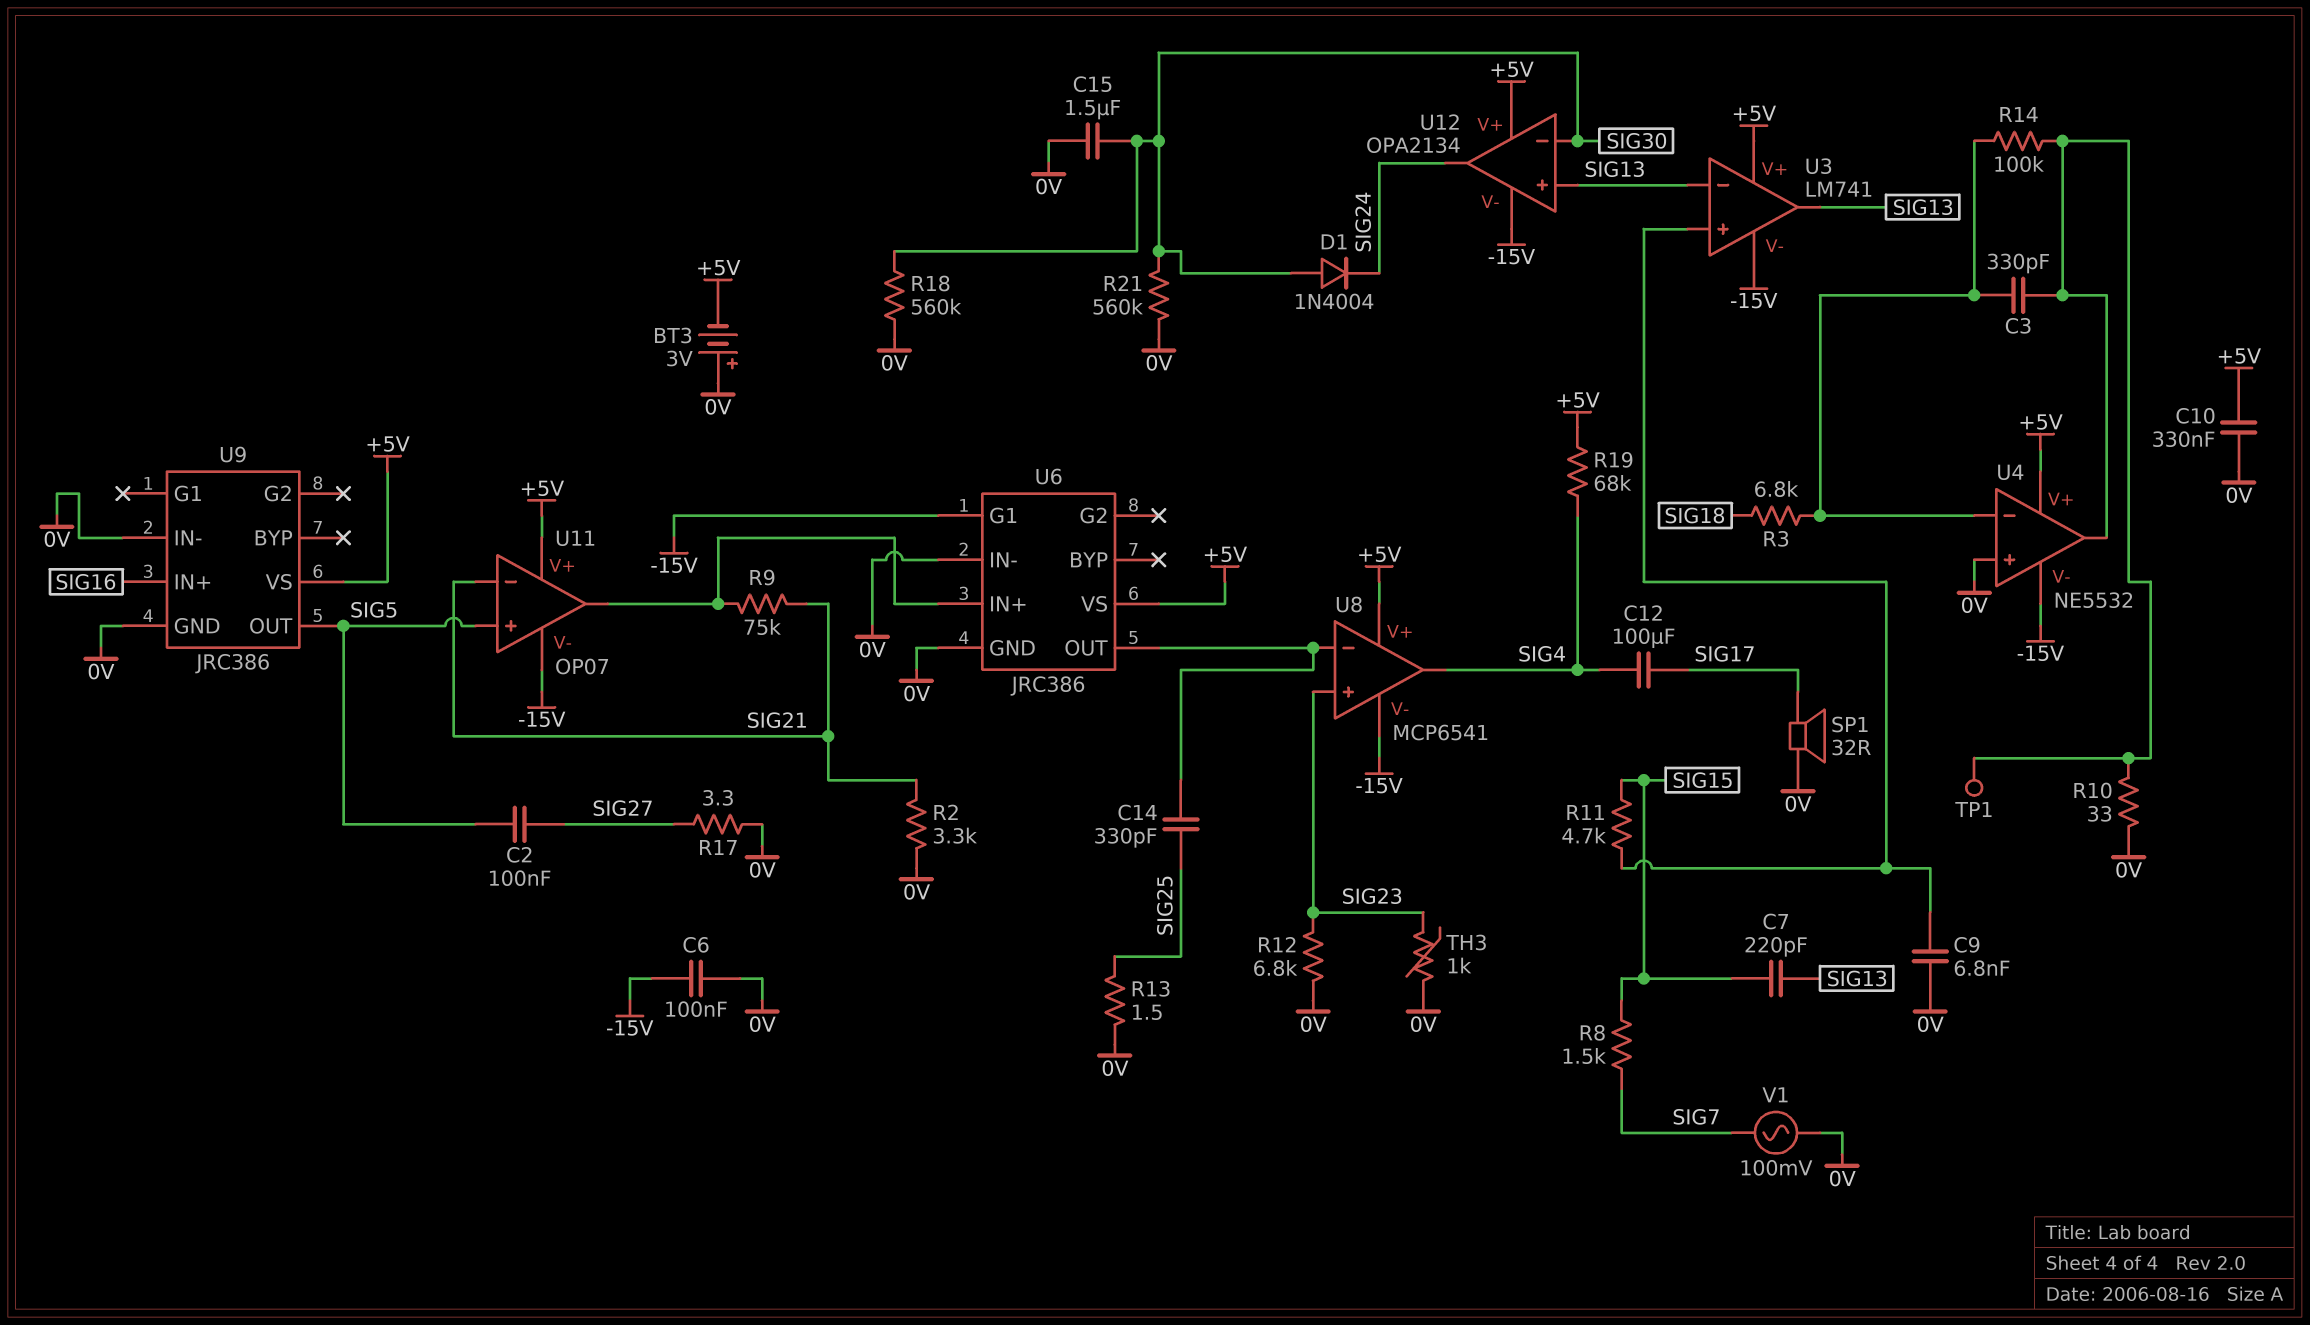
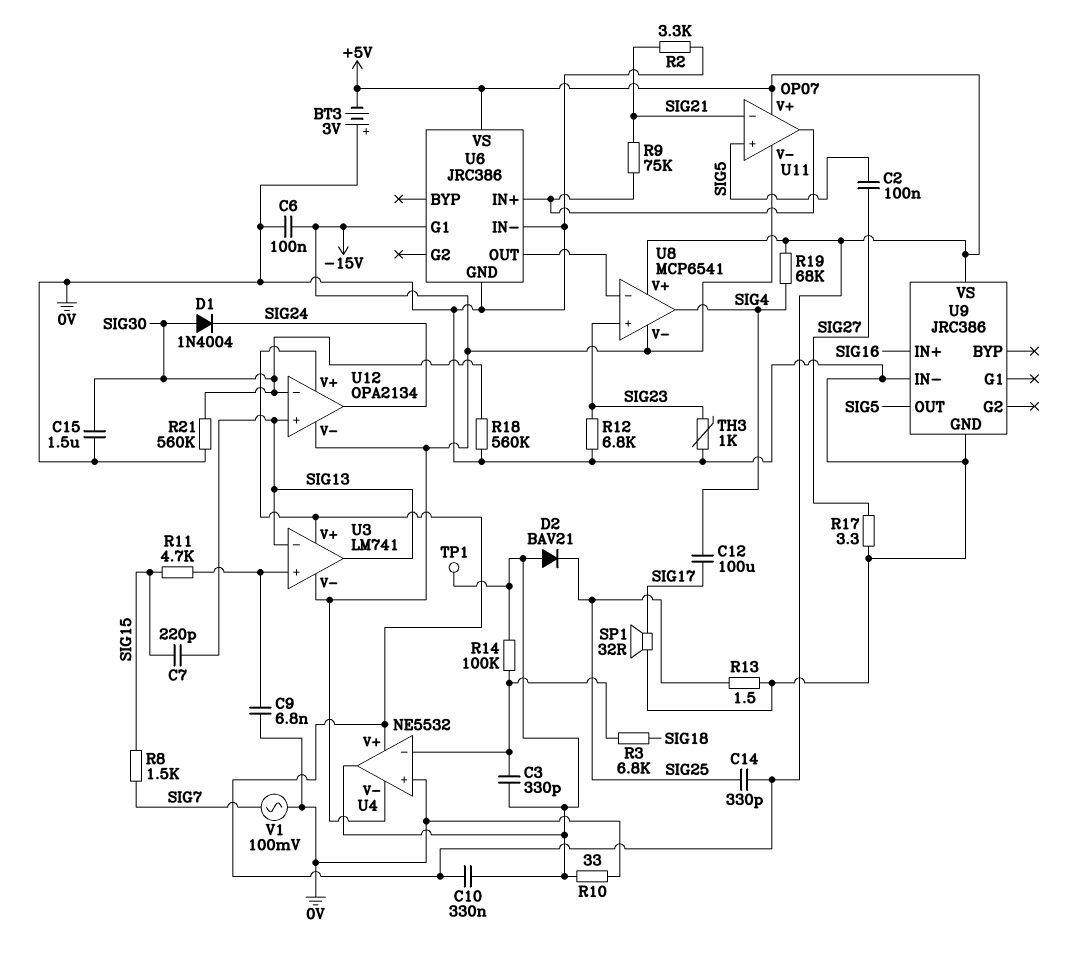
C10: 330nF (+5V, 0V) -> 330nF (+5V, U4/out)
C14: 330pF (SIG25, U6/OUT) -> 330pF (+5V, SIG25)
D2: none -> diode BAV21 (A U4/out, K SIG25)

